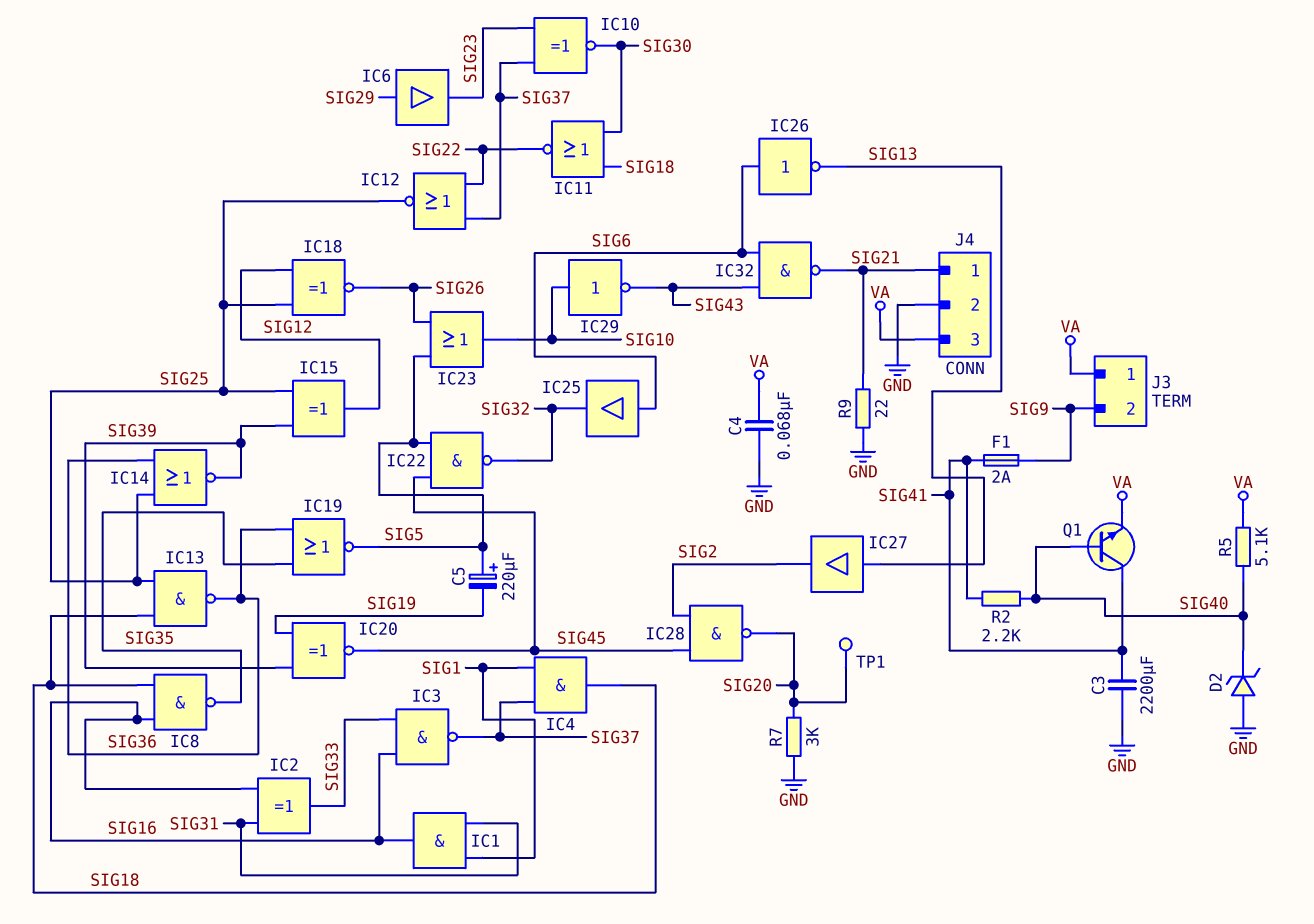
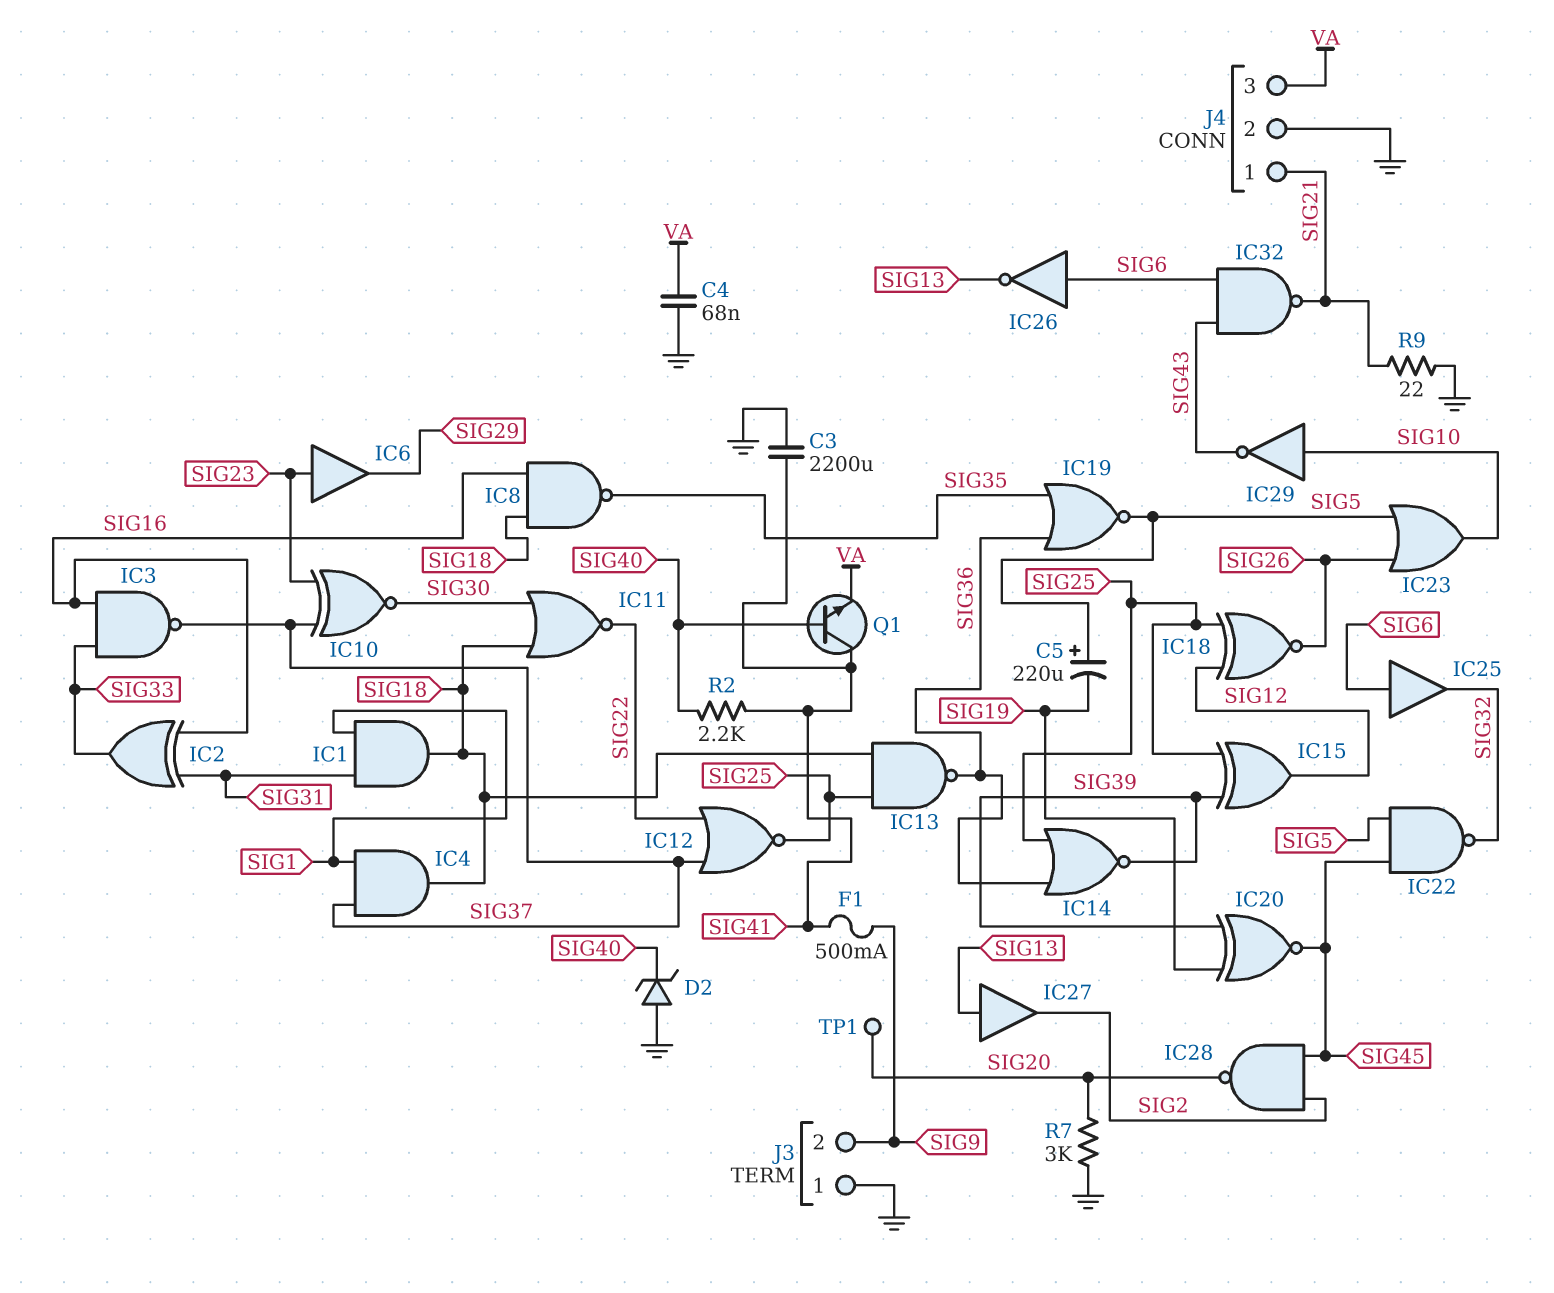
F1: 2A (SIG9, SIG41) -> 500mA (SIG9, SIG41)
IC1: AND (in SIG1, in SIG31, out SIG16) -> AND (in SIG1, in SIG31, out SIG18)
IC6: buffer (in SIG29, out SIG23) -> buffer (in SIG23, out SIG29)
J3 pin 1: VA -> GND
R5: 5.1k (SIG40, VA) -> none

